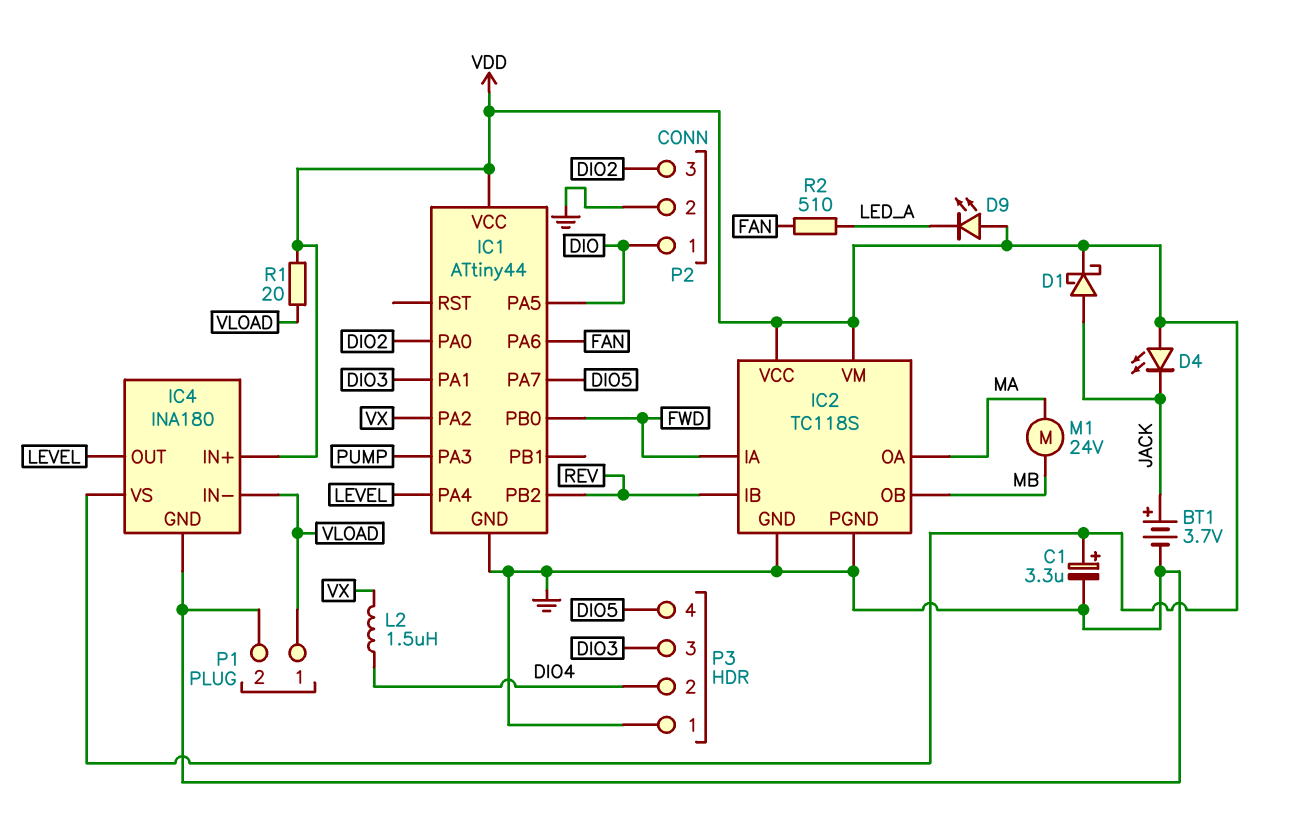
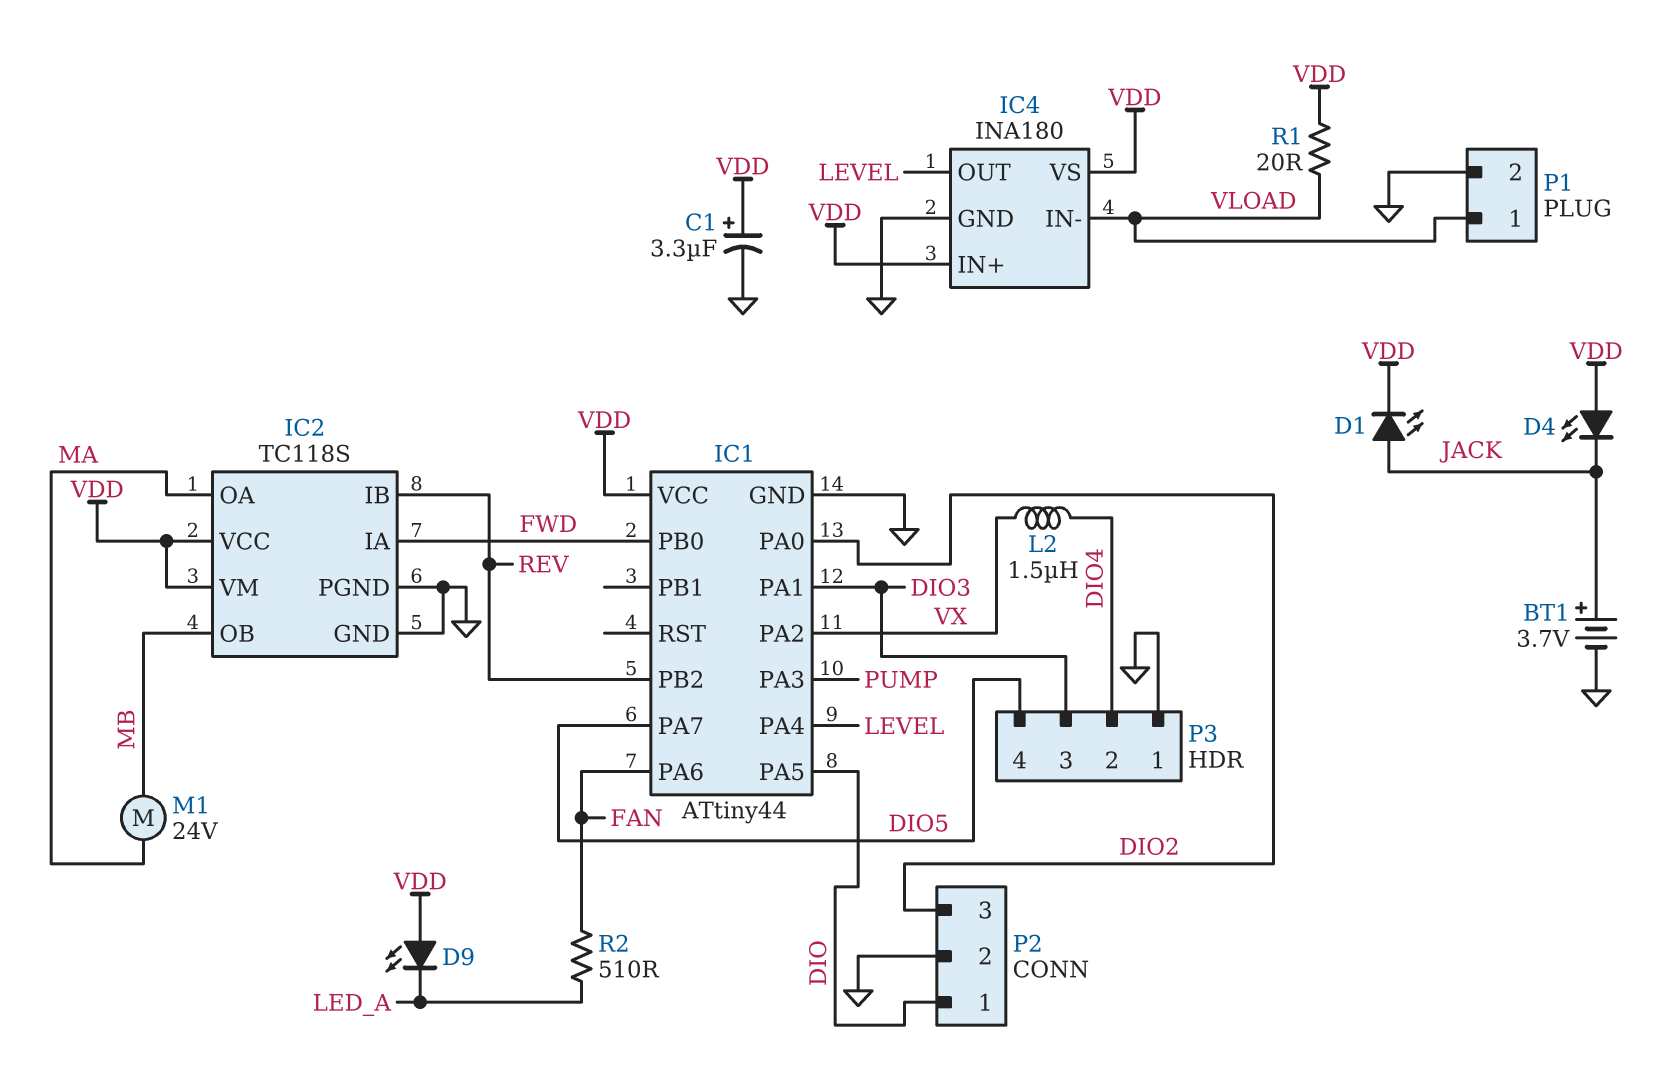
D1: schottky (A JACK, K VDD) -> LED (A JACK, K VDD)

